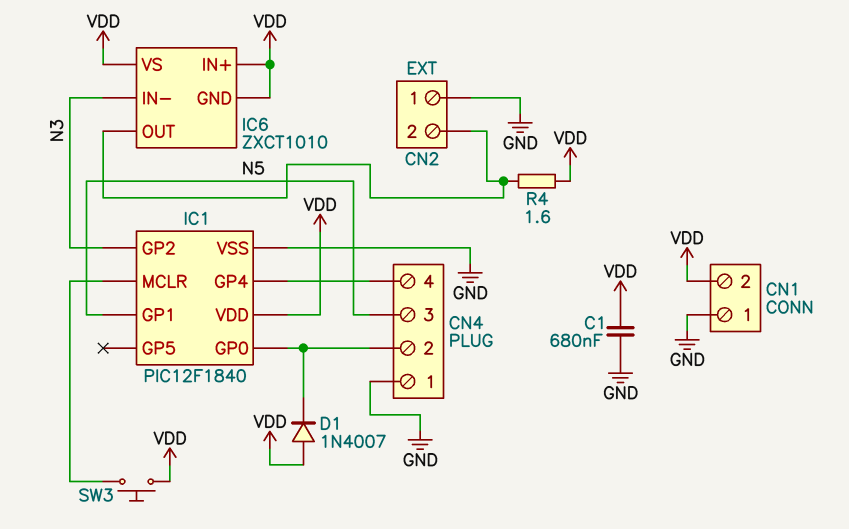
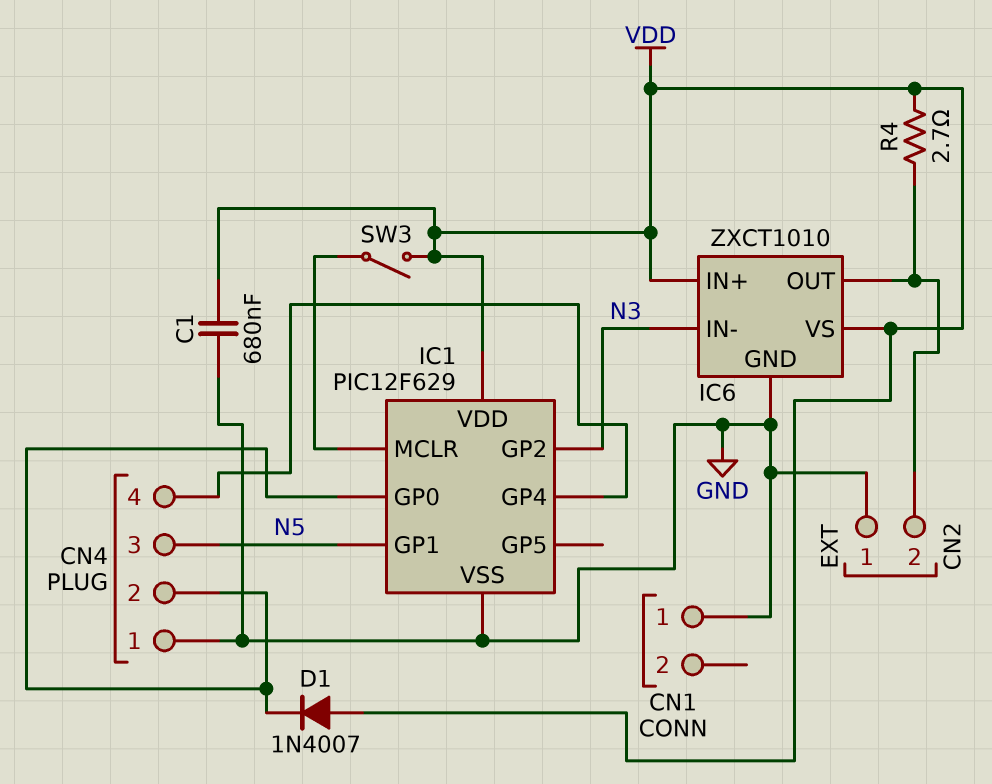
CN1 pin 2: VDD -> none
IC1: PIC12F1840 -> PIC12F629
IC6 pin GND: VDD -> GND
R4: 1.6 (CN2/2, VDD) -> 2.7 (CN2/2, VDD)
SW3: button (IC1/MCLR, VDD) -> switch (IC1/MCLR, VDD)

